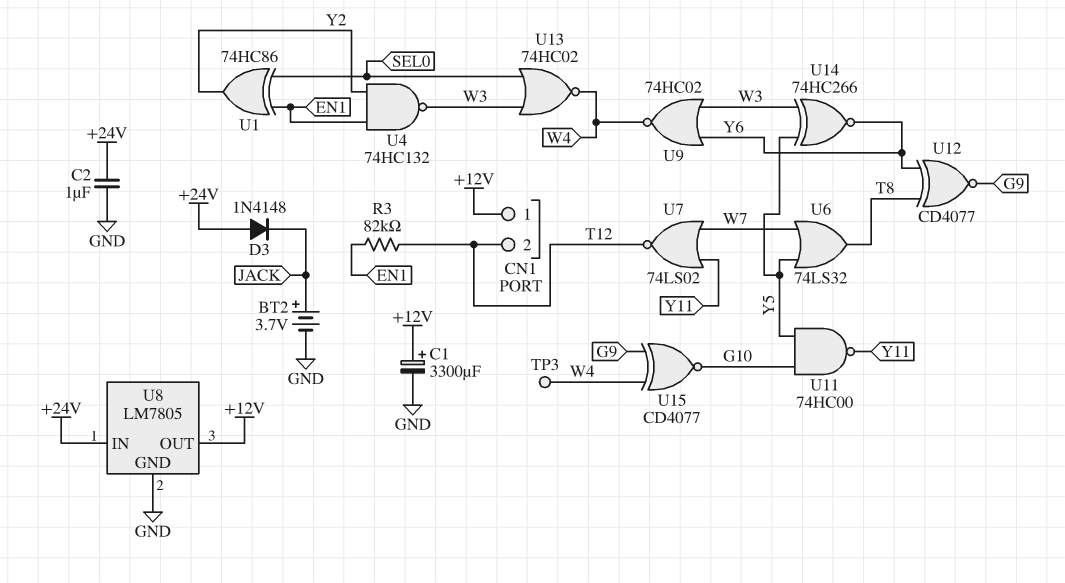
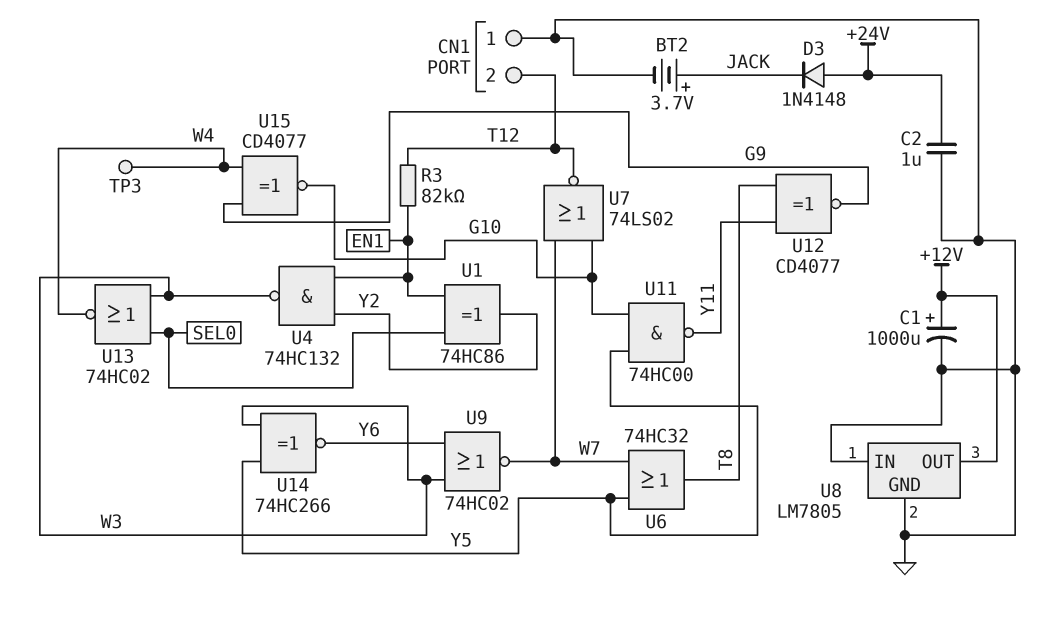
C1: 3300uF (plus +12V, minus GND) -> 1000uF (plus +12V, minus GND)
CN1 pin 1: +12V -> GND
U6: OR 74LS32 (in W7, in Y5, out T8) -> OR 74HC32 (in W7, in Y5, out T8)
U7: NOR 74LS02 (in W7, in Y11, out T12) -> NOR 74LS02 (in G10, in W7, out T12)
U8 pin IN: +24V -> GND
U9: NOR 74HC02 (in W3, in Y6, out W4) -> NOR 74HC02 (in W3, in Y6, out W7)
U12: XNOR CD4077 (in T8, in Y6, out G9) -> XNOR CD4077 (in T8, in Y11, out G9)

